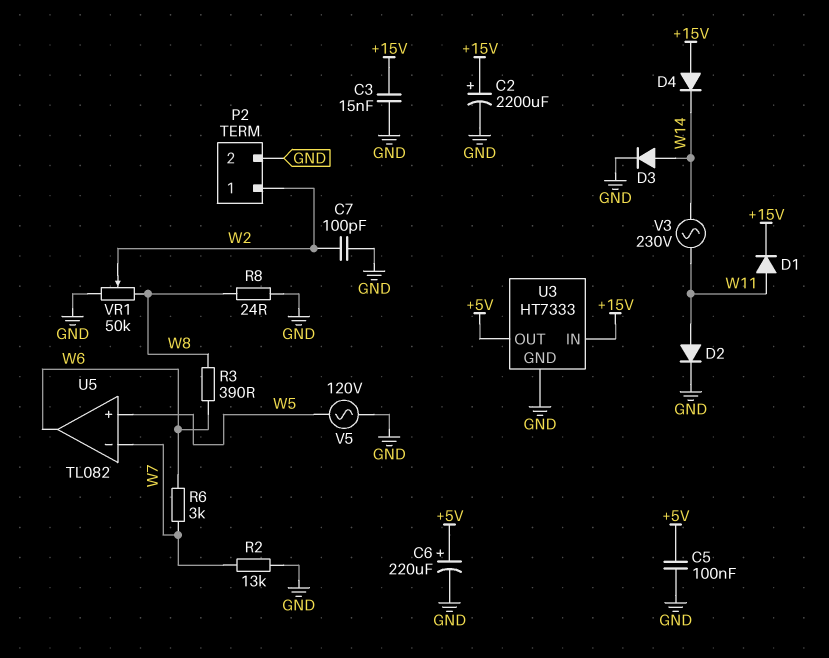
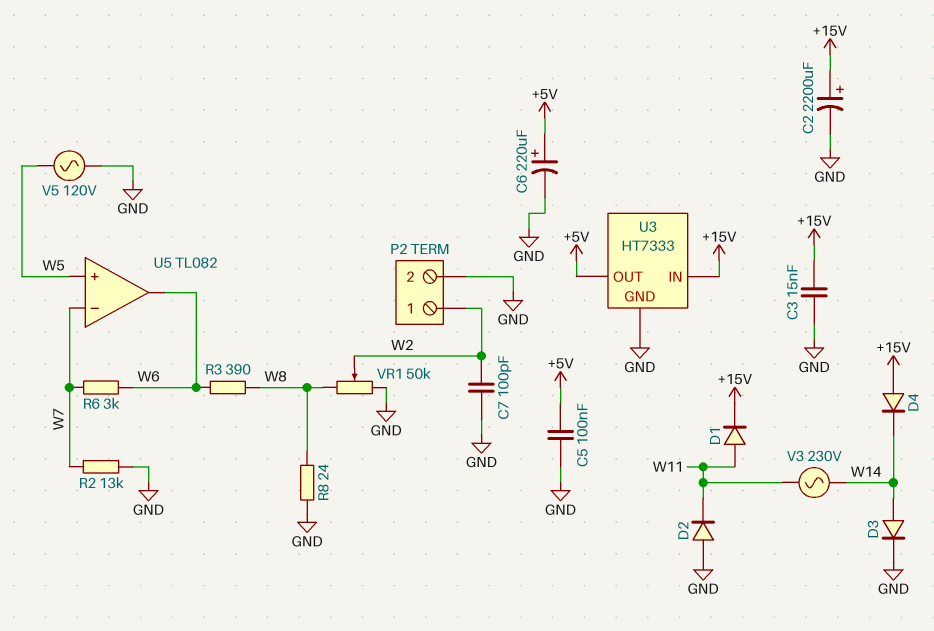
D2: diode (A W11, K GND) -> diode (A GND, K W11)

